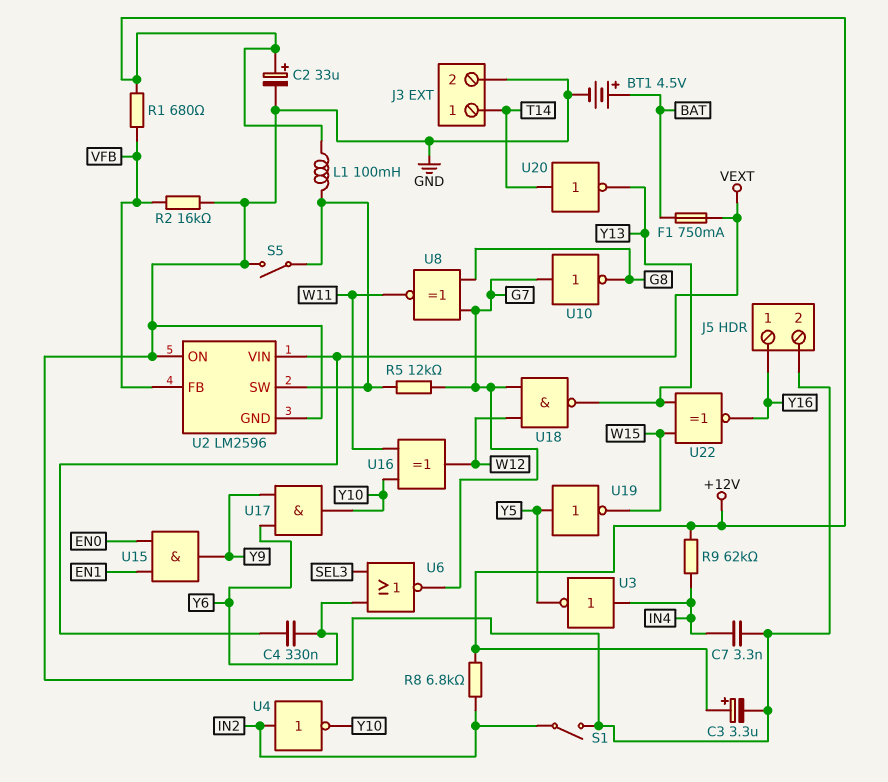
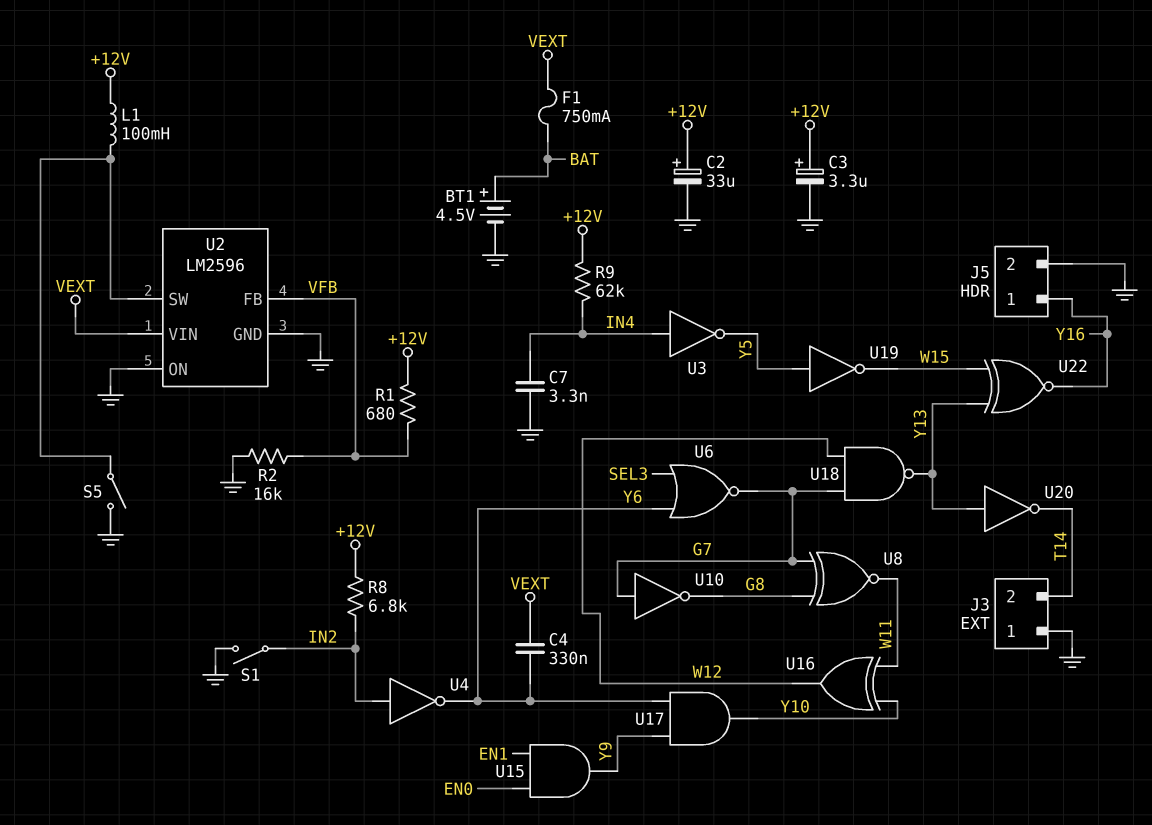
J3 pin 1: T14 -> GND
J3 pin 2: GND -> T14
R5: 12k (G7, U2/SW) -> none
U4: NOT (in IN2, out Y10) -> NOT (in IN2, out Y6)
U20: NOT (in T14, out Y13) -> NOT (in Y13, out T14)

